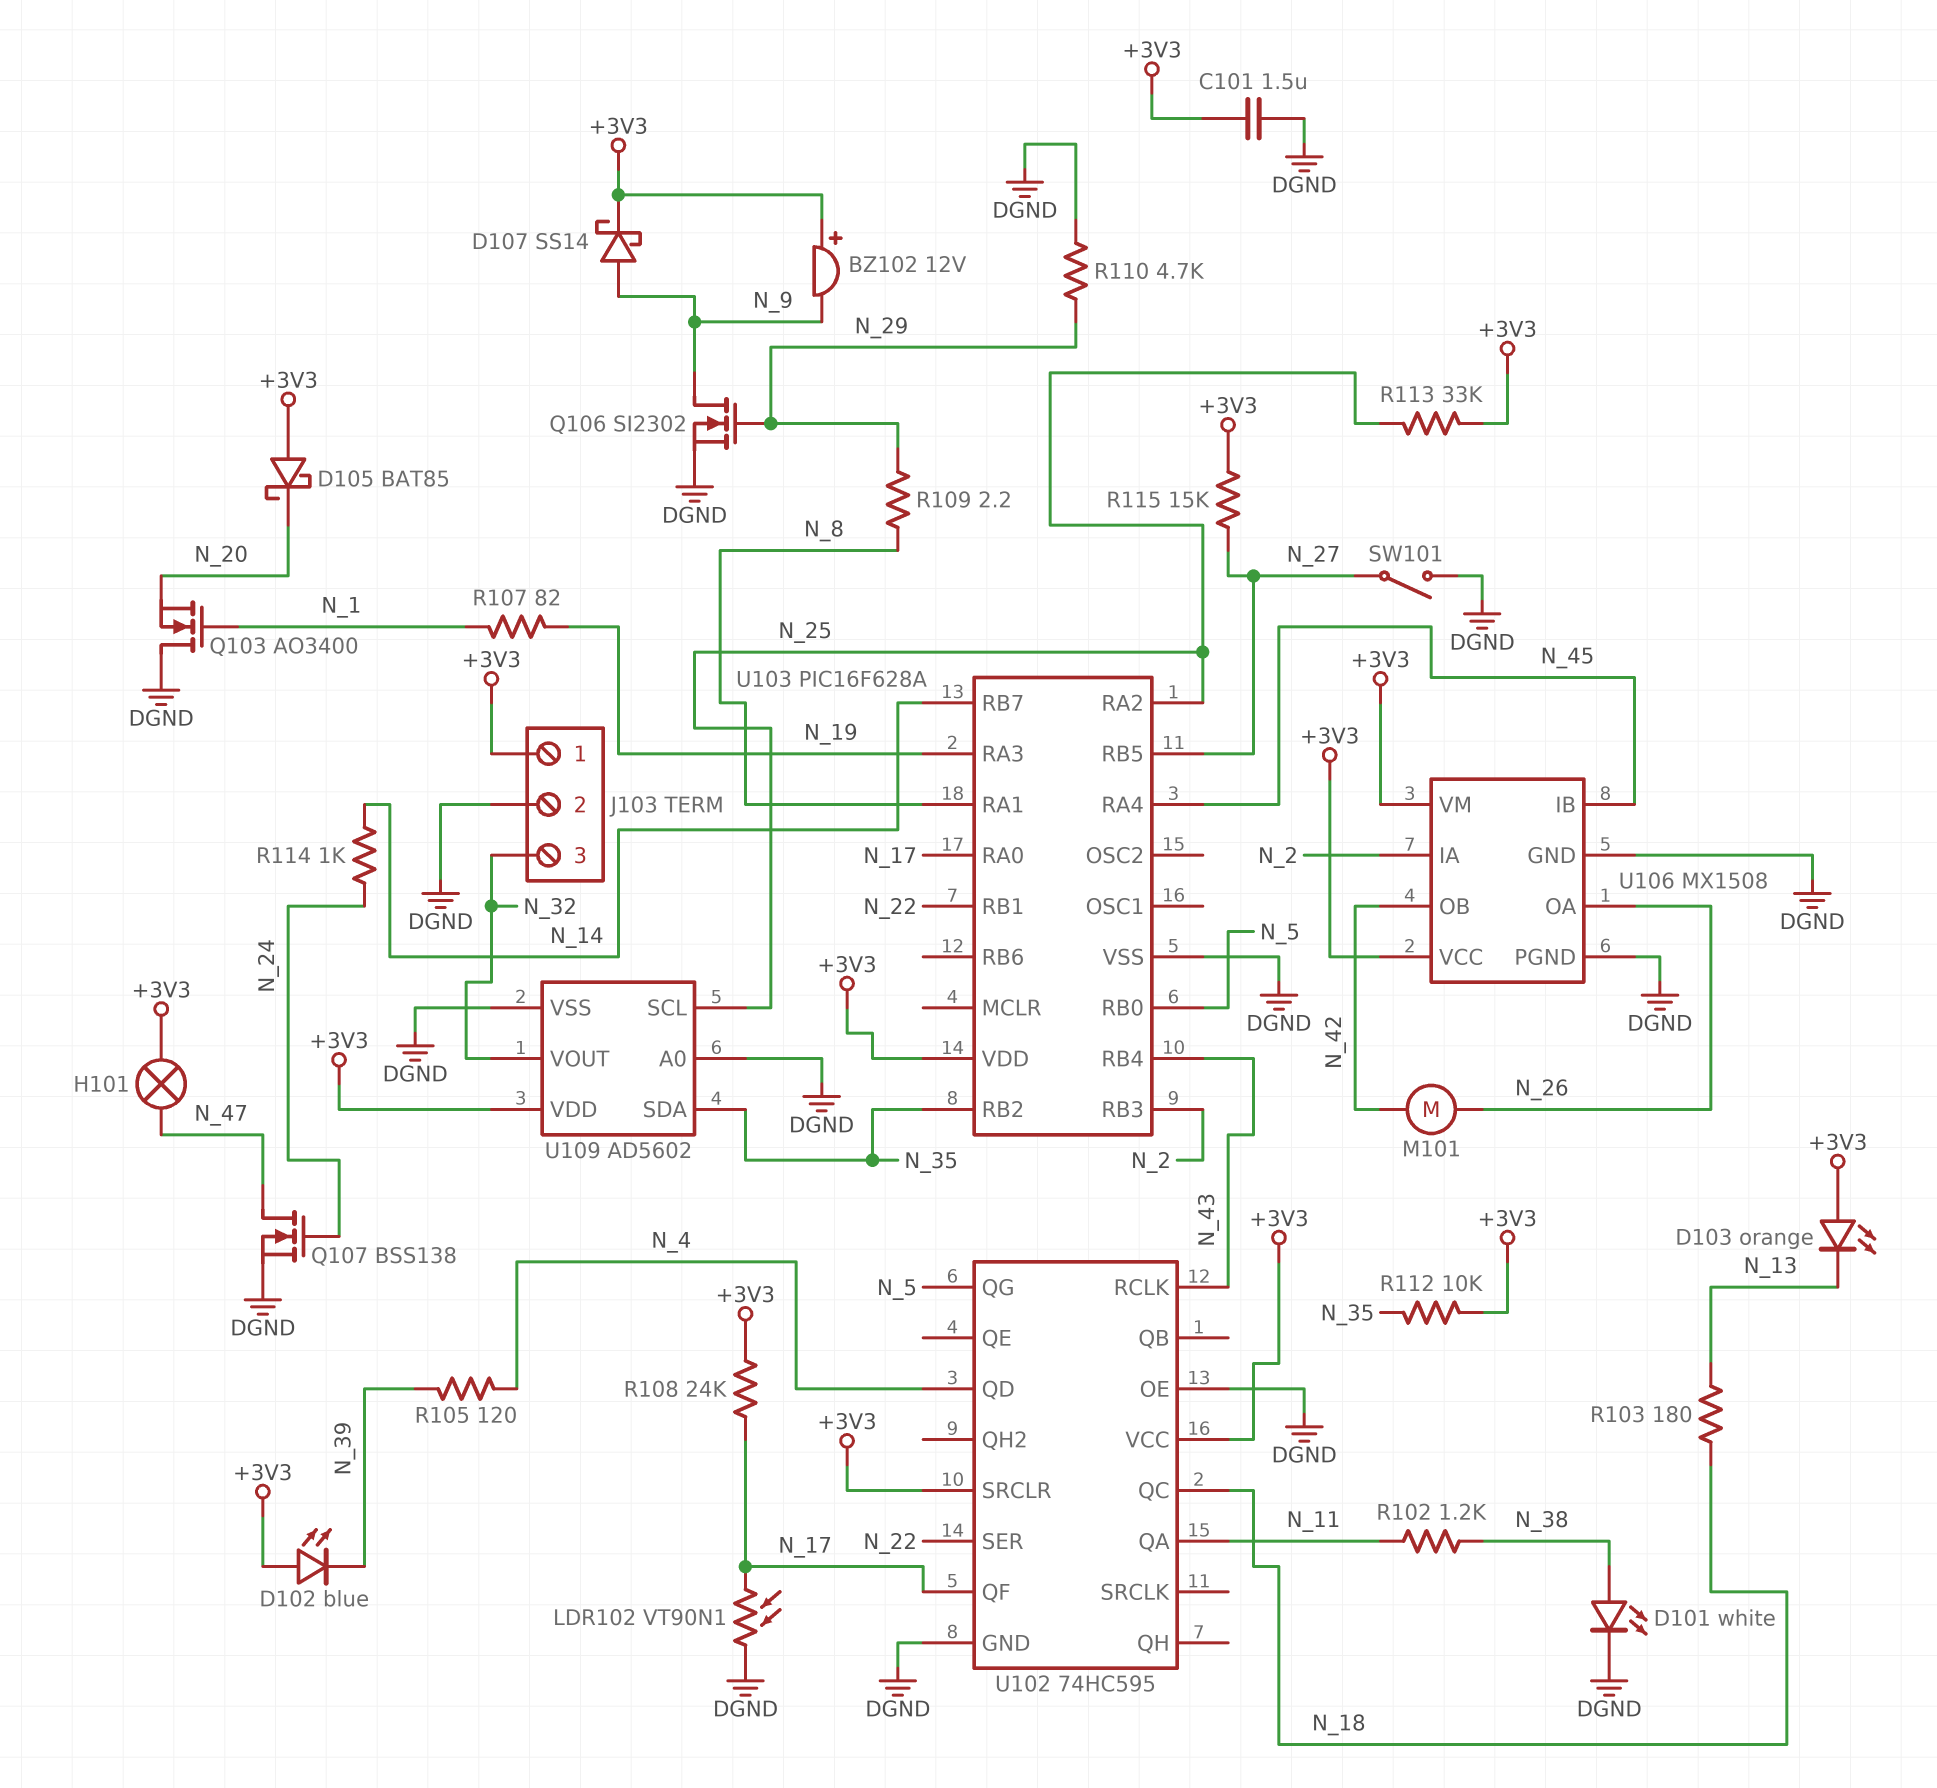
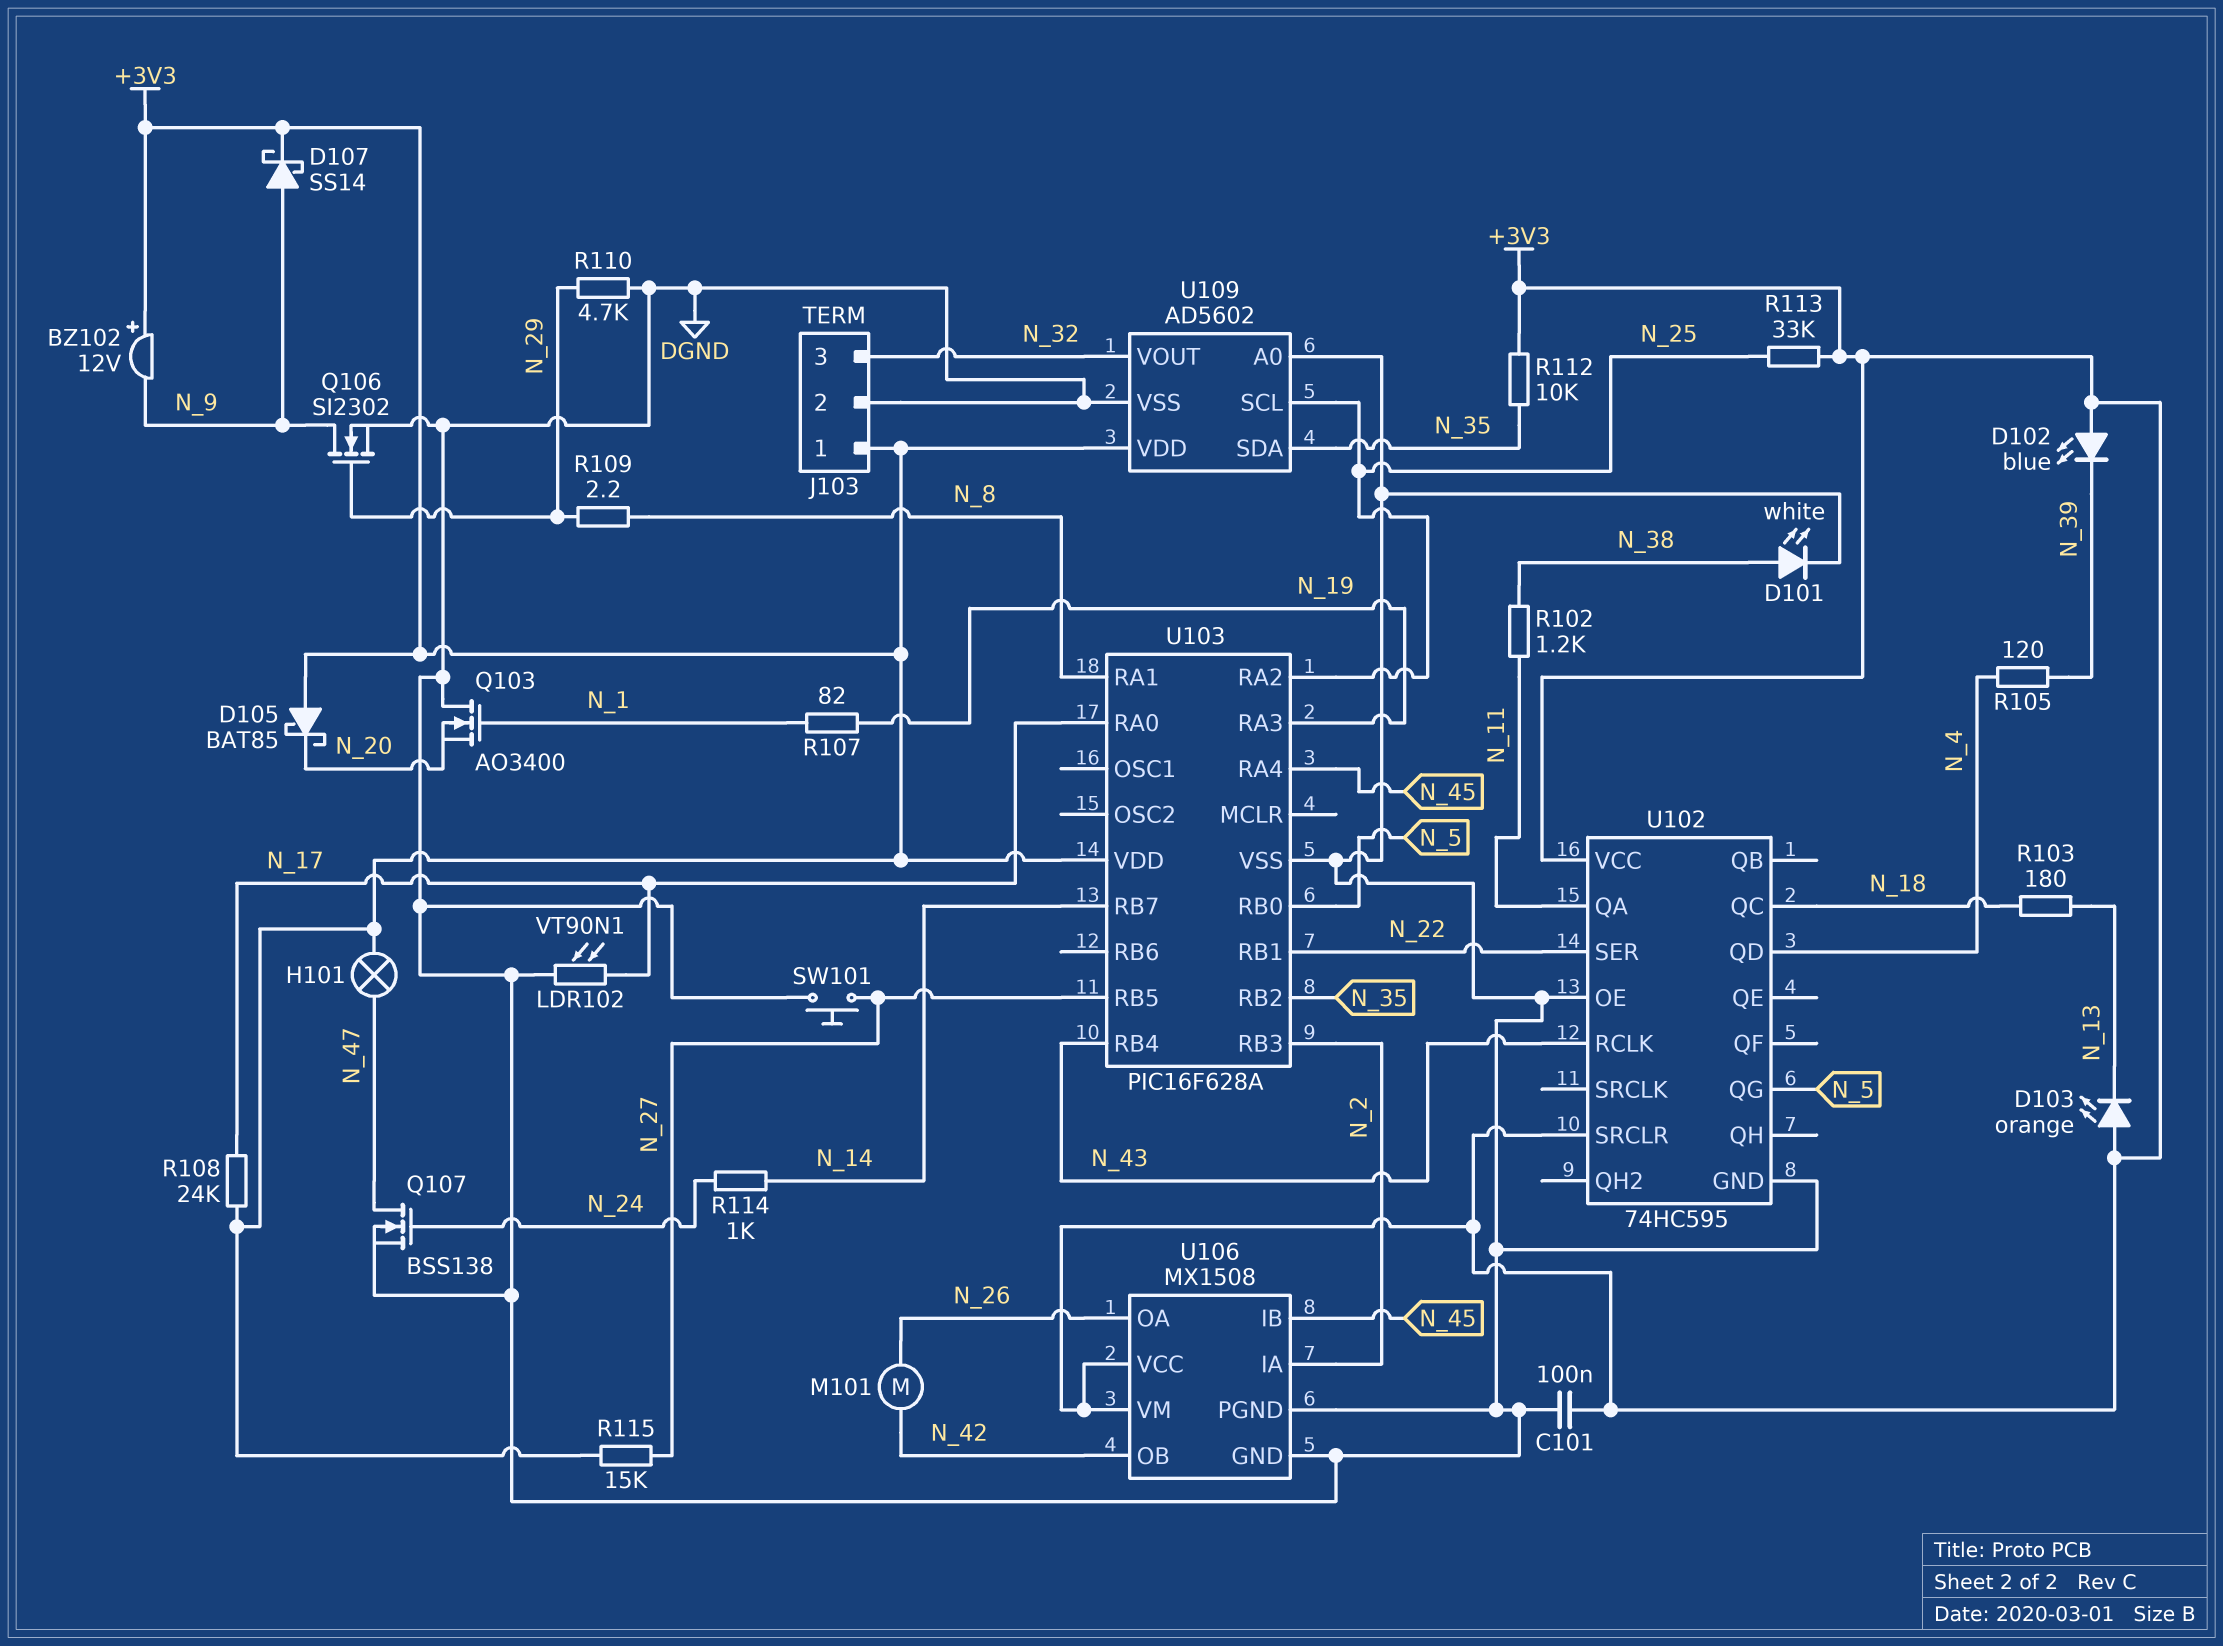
C101: 1.5uF (+3V3, DGND) -> 100nF (+3V3, DGND)
SW101: switch (DGND, N_27) -> button (DGND, N_27)
U102 pin QF: N_17 -> none

